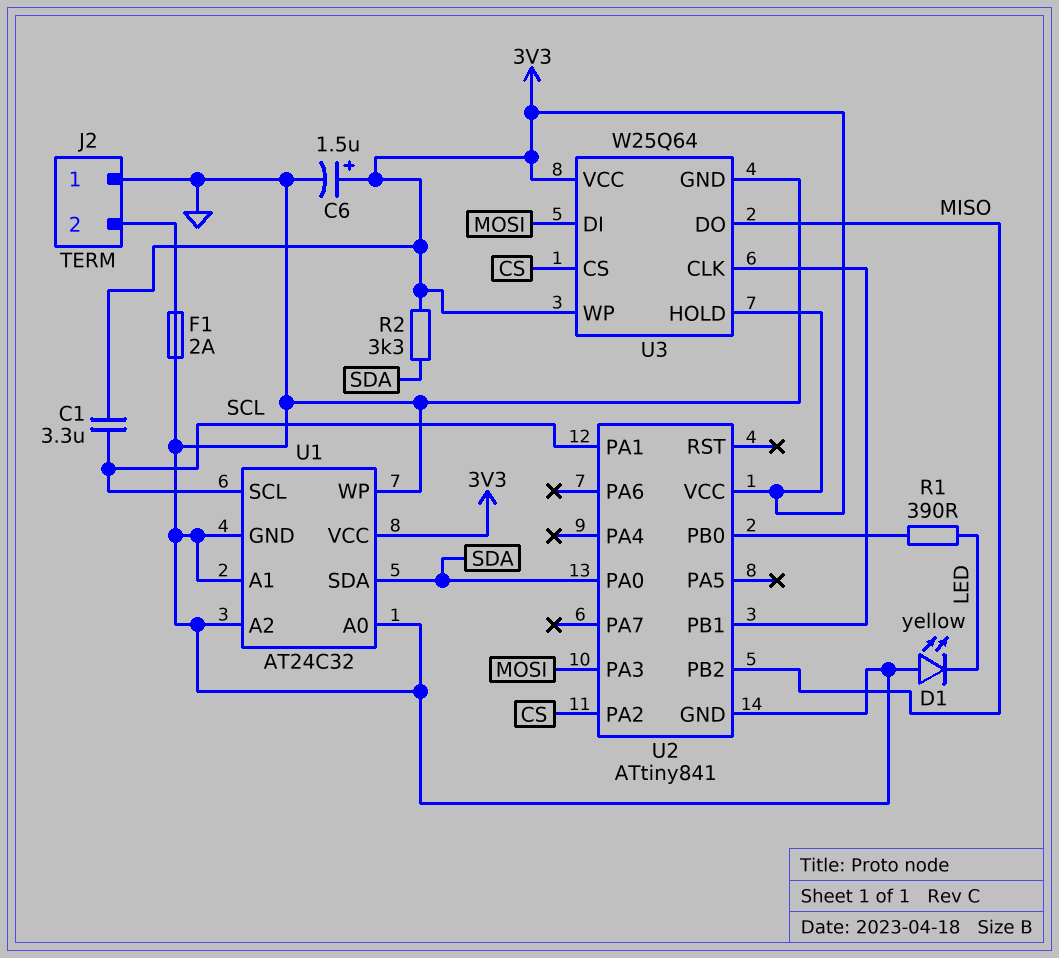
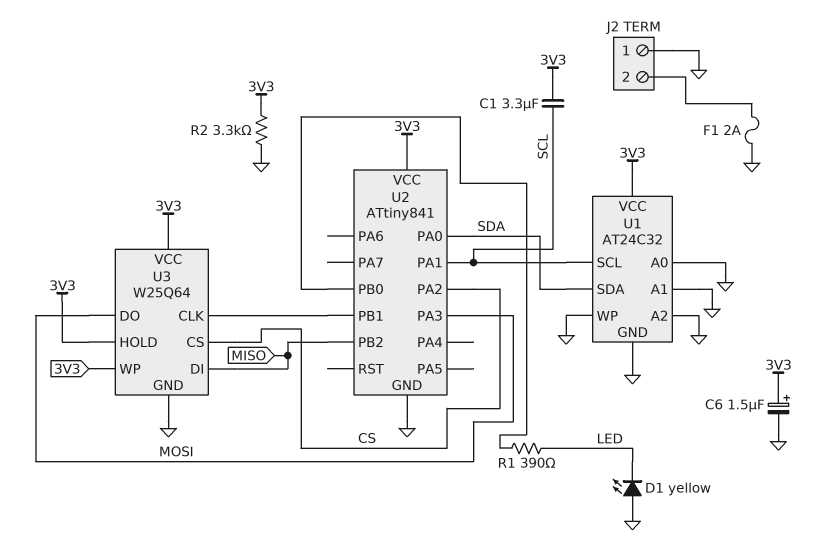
R2: 3.3k (3V3, SDA) -> 3.3k (3V3, GND)
U3 pin DI: MOSI -> MISO
U3 pin DO: MISO -> MOSI

